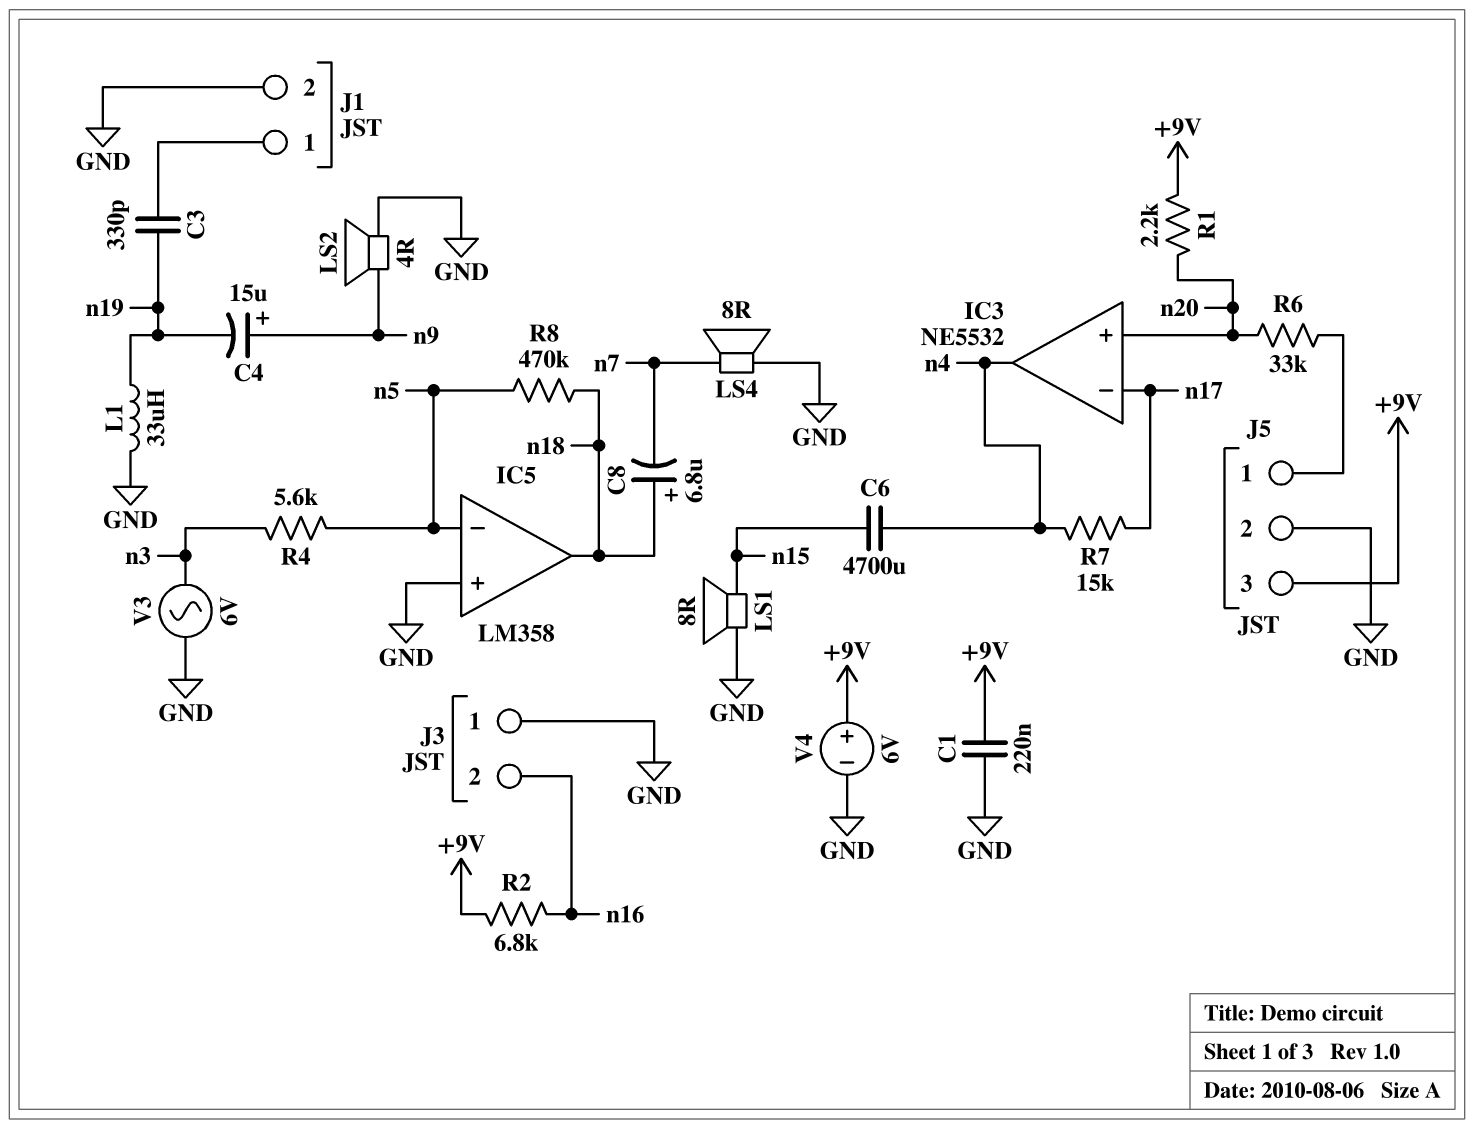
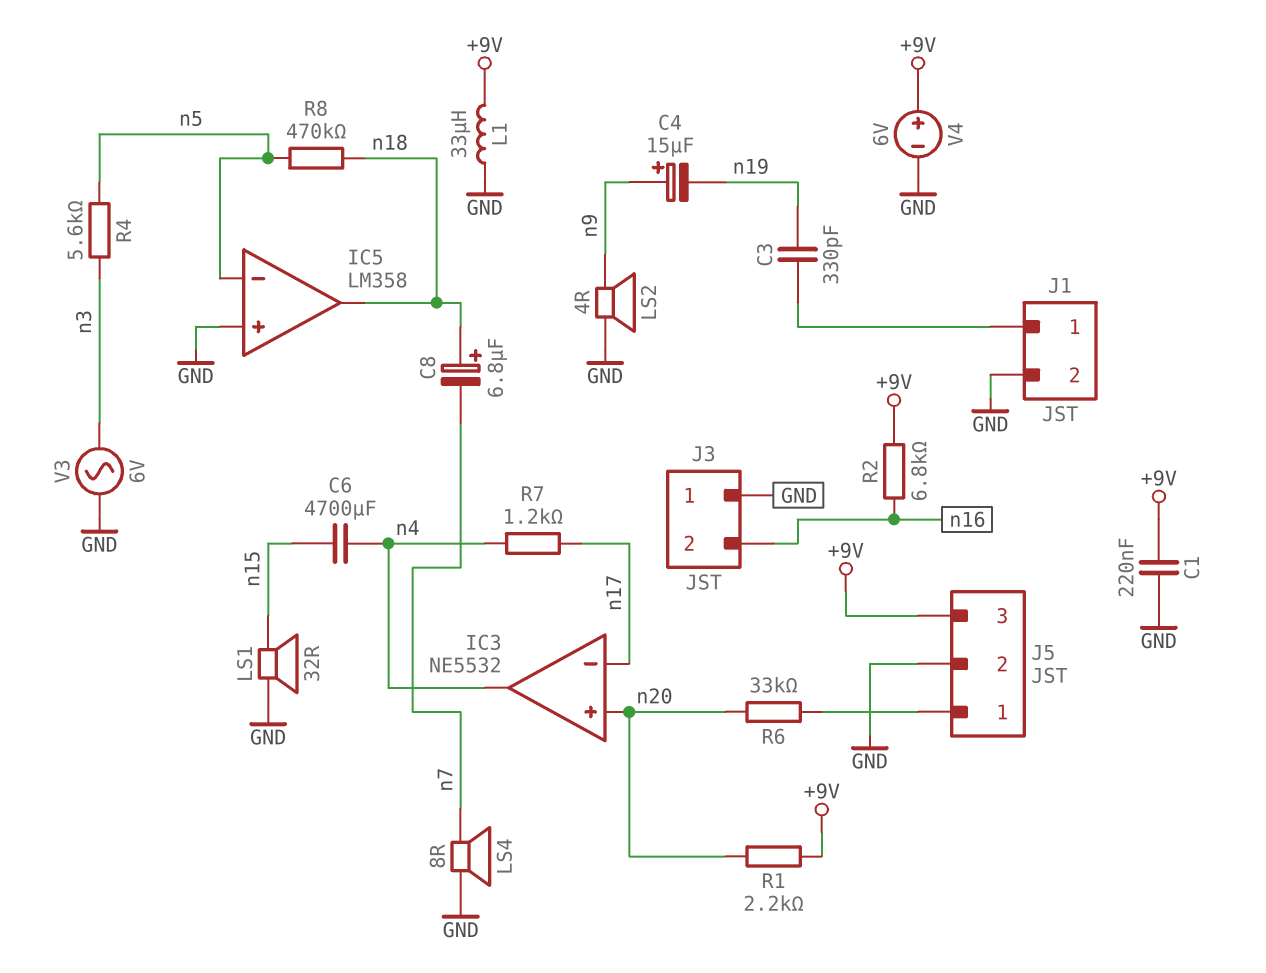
L1: 33uH (GND, n19) -> 33uH (+9V, GND)
LS1: speaker 8R (GND, n15) -> speaker 32R (GND, n15)
R7: 15k (n4, n17) -> 1.2k (n4, n17)

